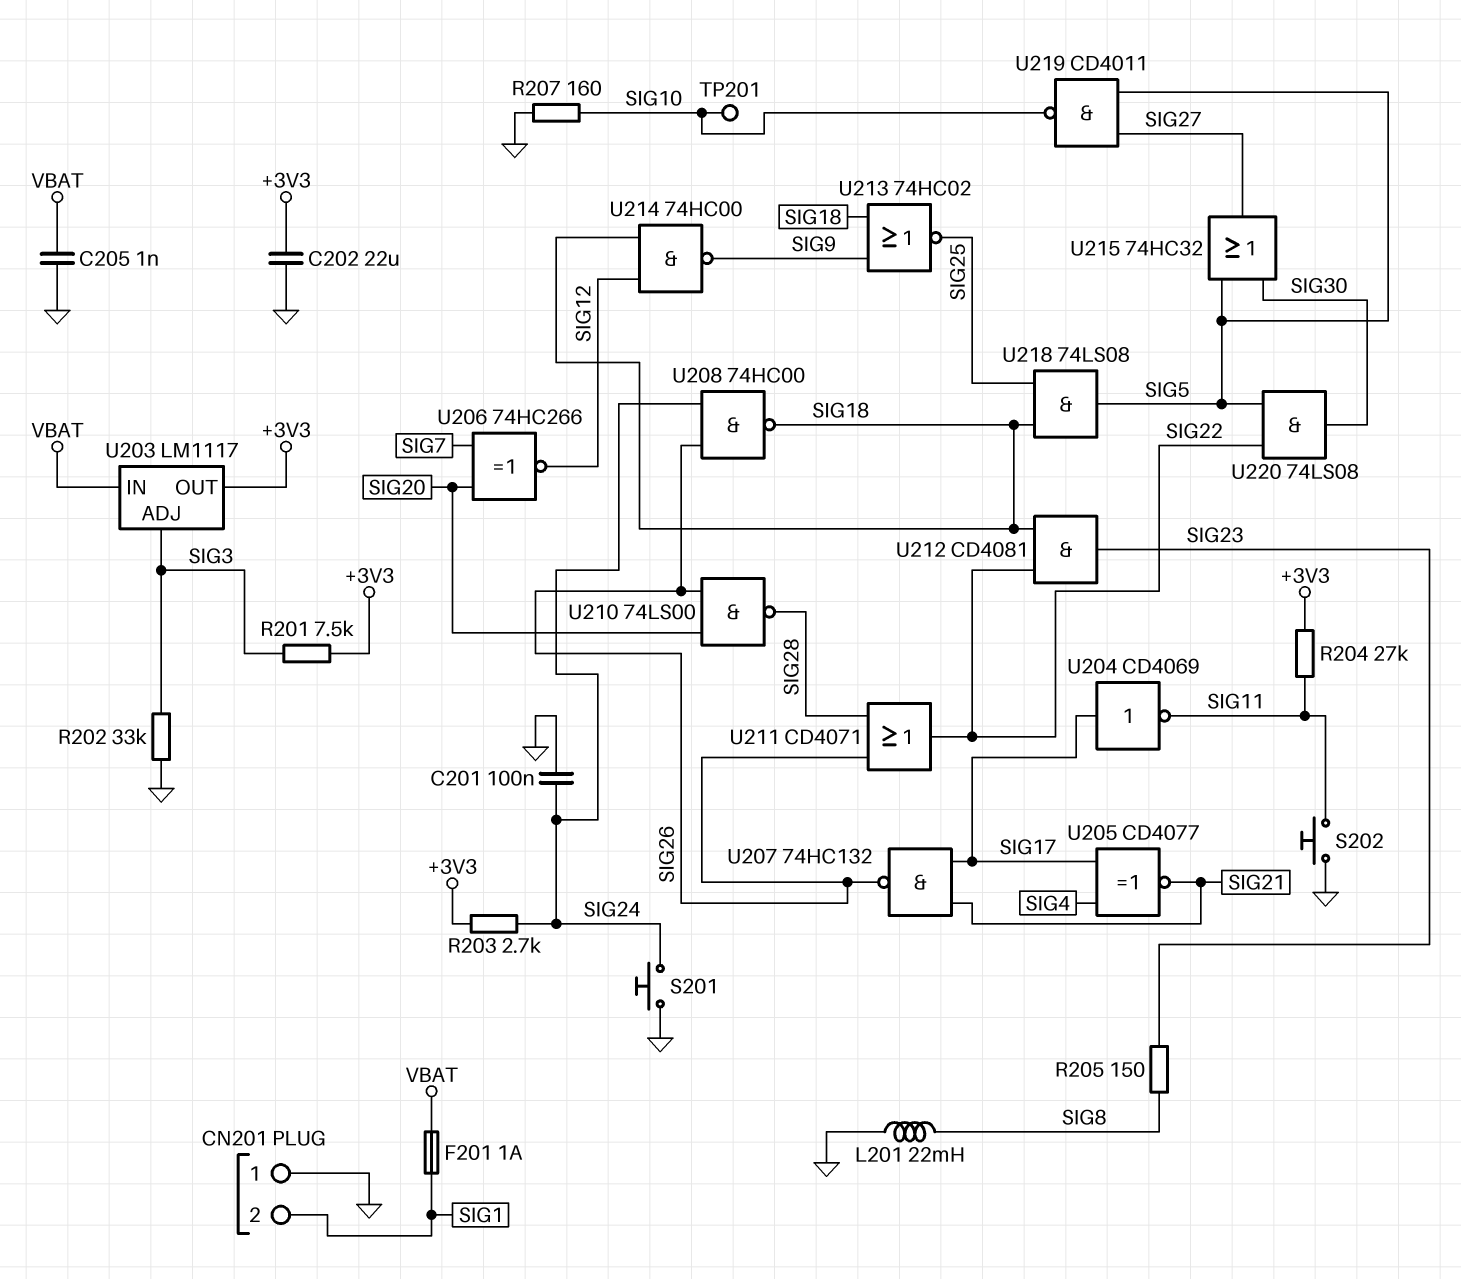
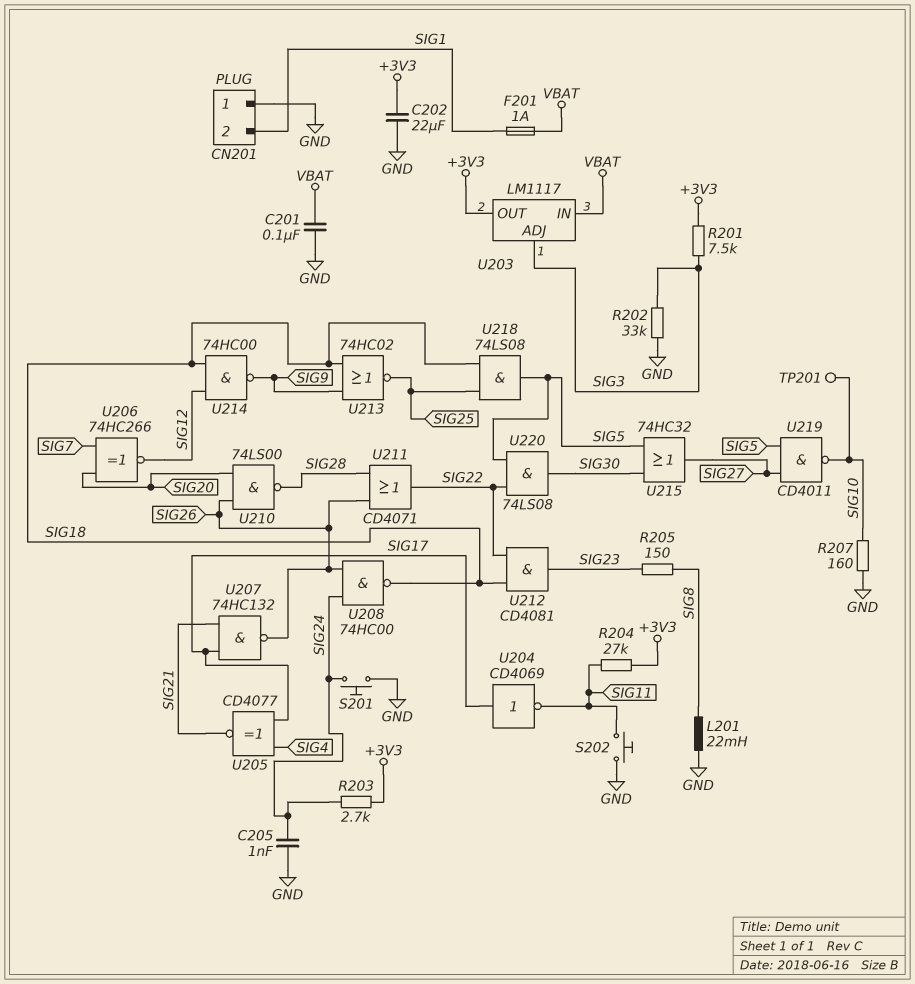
C201: 100nF (GND, SIG24) -> 100nF (GND, VBAT)
C205: 1nF (GND, VBAT) -> 1nF (GND, SIG24)

